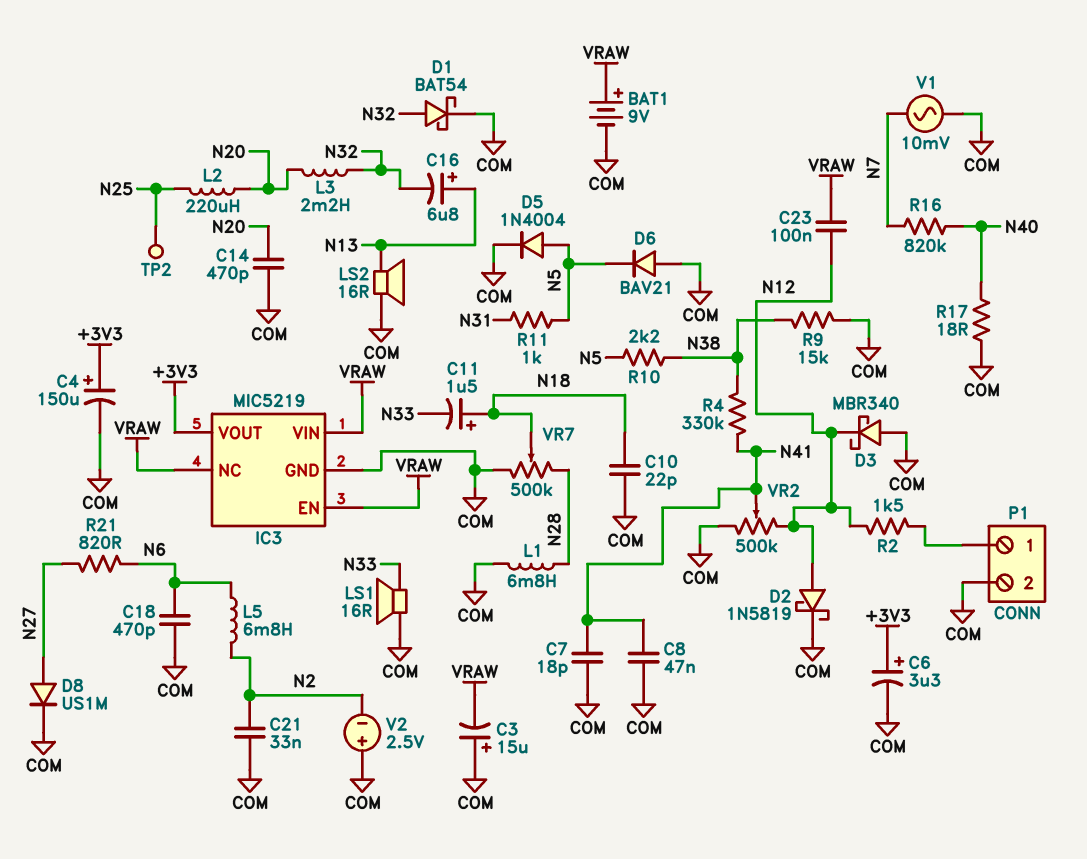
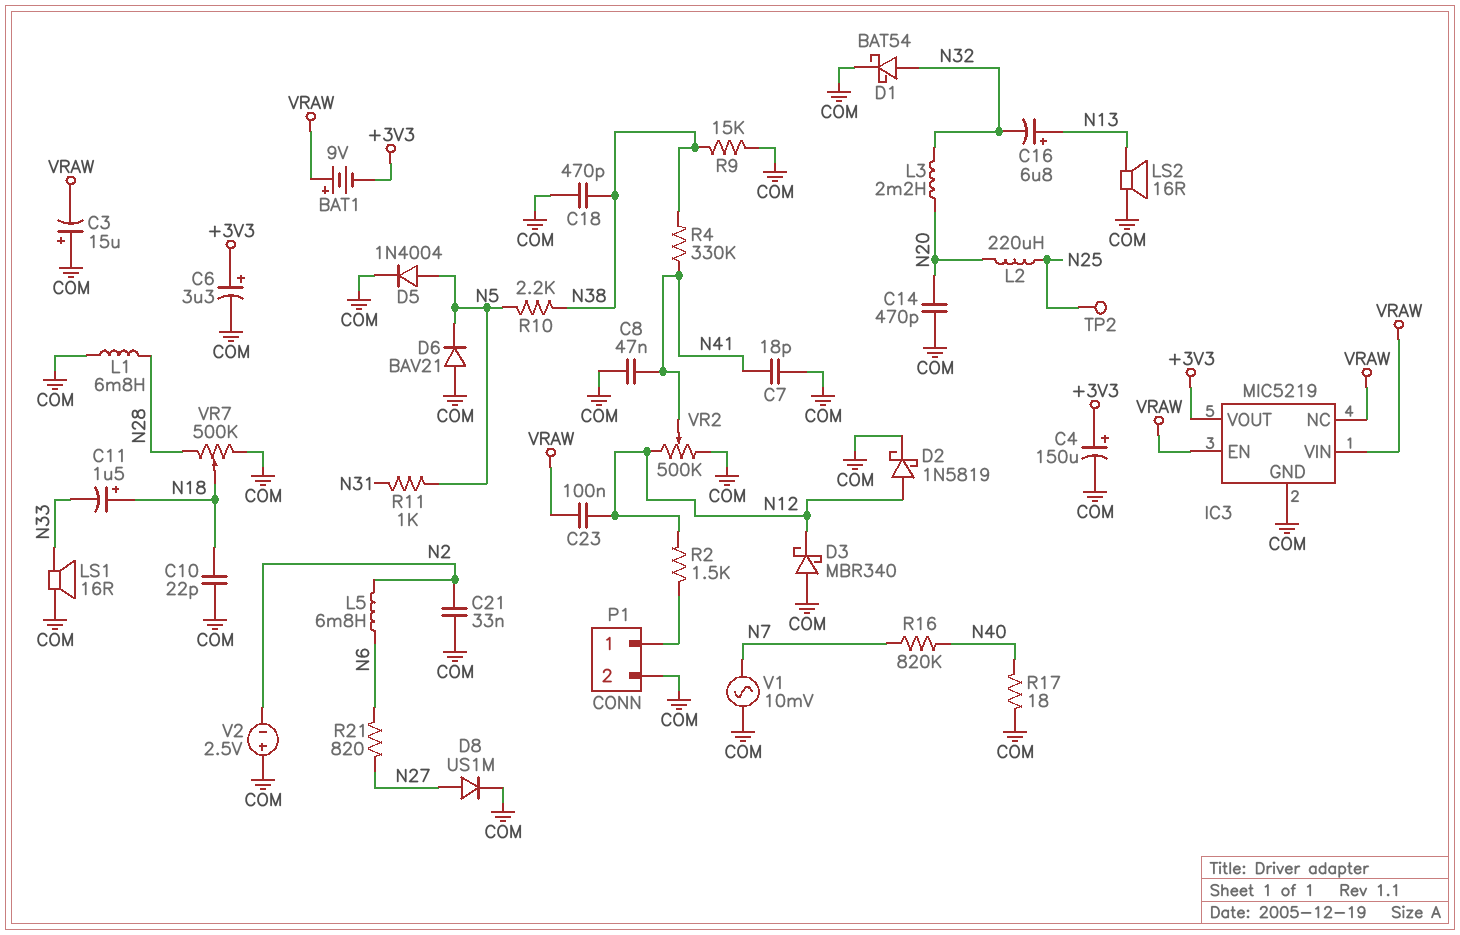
BAT1: 9V (plus VRAW, minus COM) -> 9V (plus VRAW, minus +3V3)
C18: 470pF (COM, N6) -> 470pF (COM, N38)

